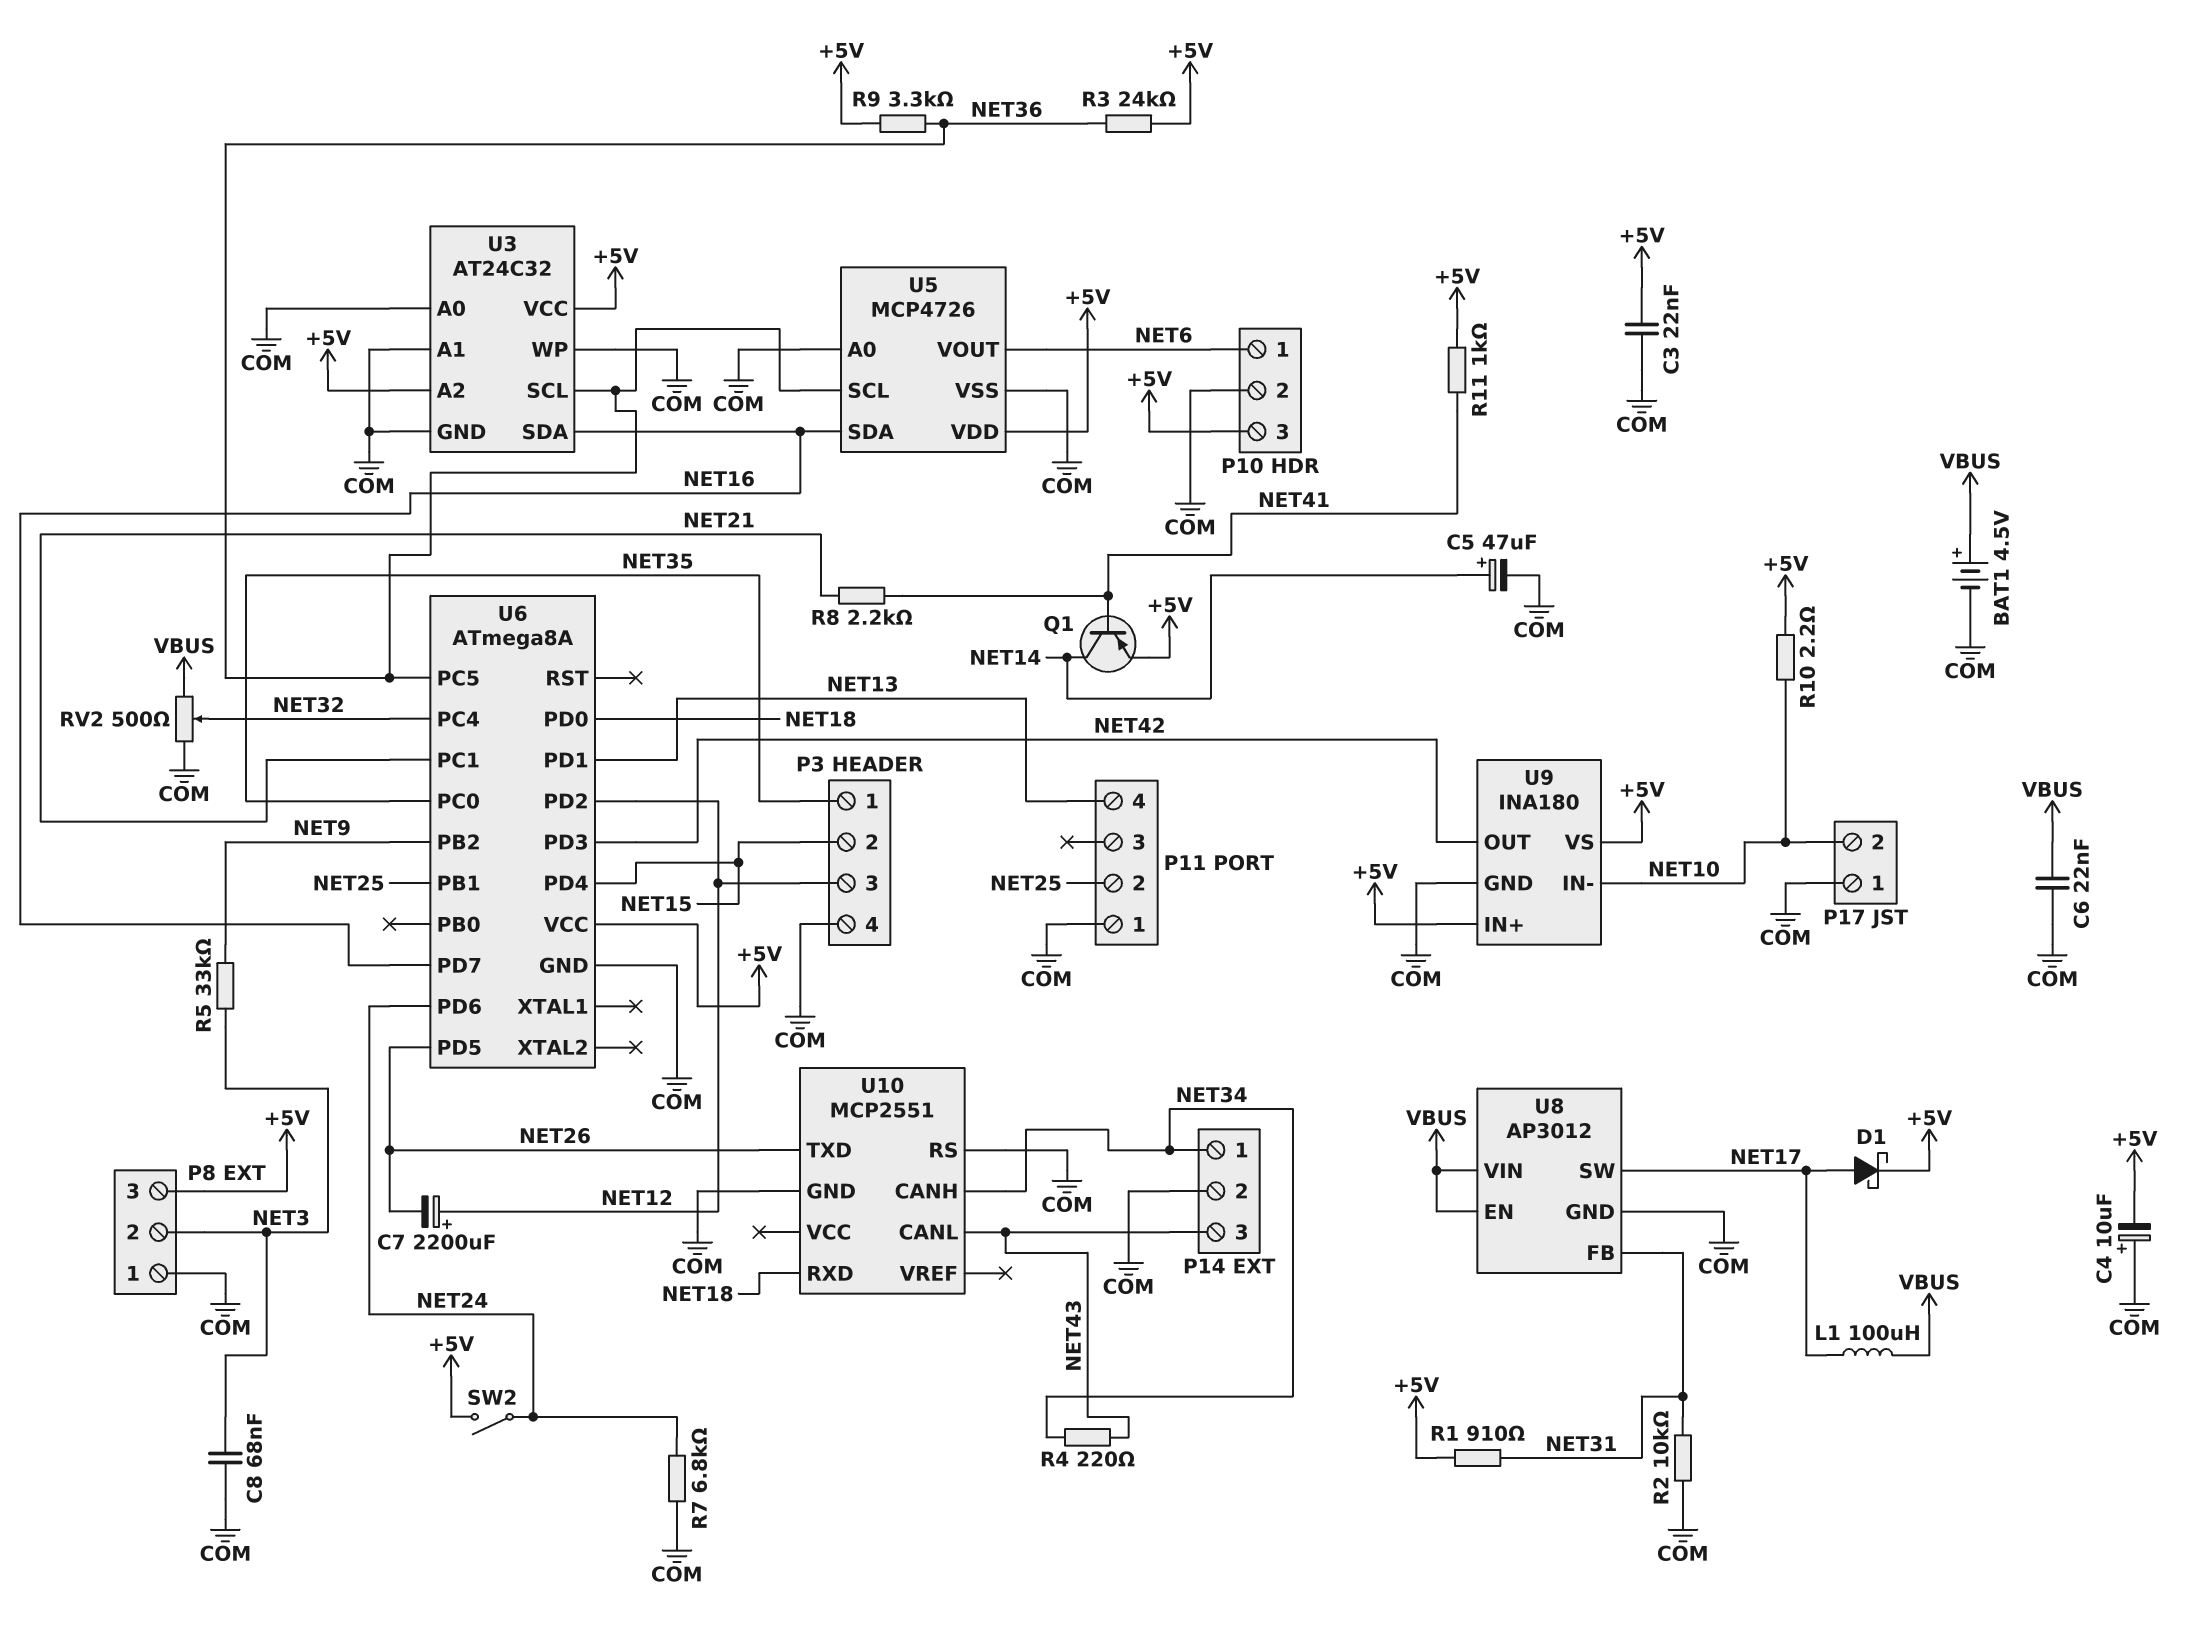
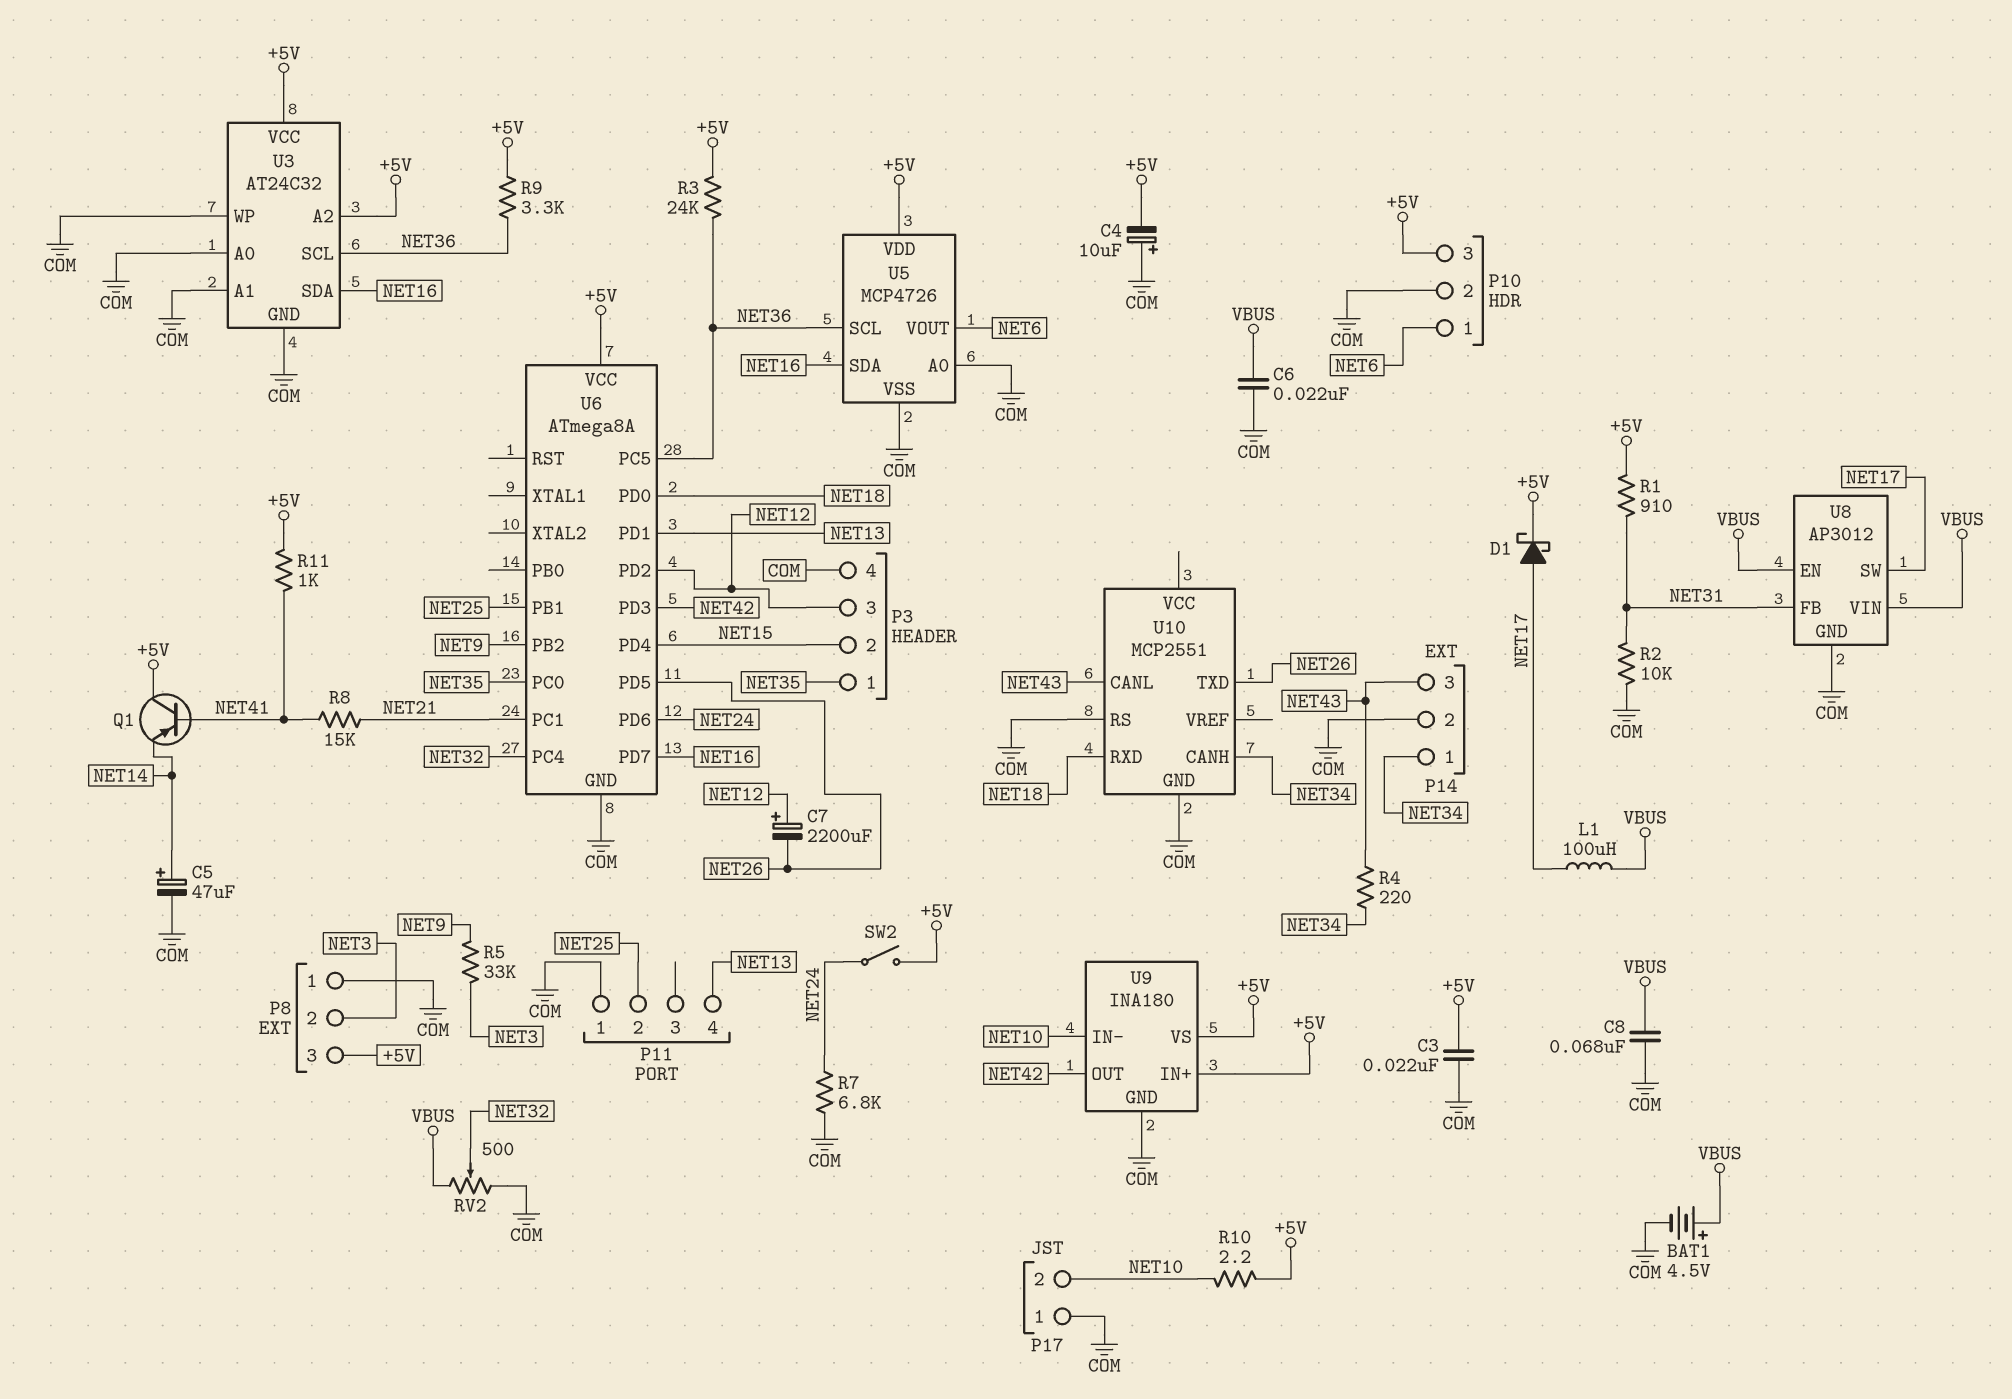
C8: 68nF (COM, NET3) -> 68nF (COM, VBUS)
Q1: PNP (B NET41, C NET14, E +5V) -> PNP (B NET41, C +5V, E NET14)
R8: 2.2k (NET21, NET41) -> 15k (NET21, NET41)

